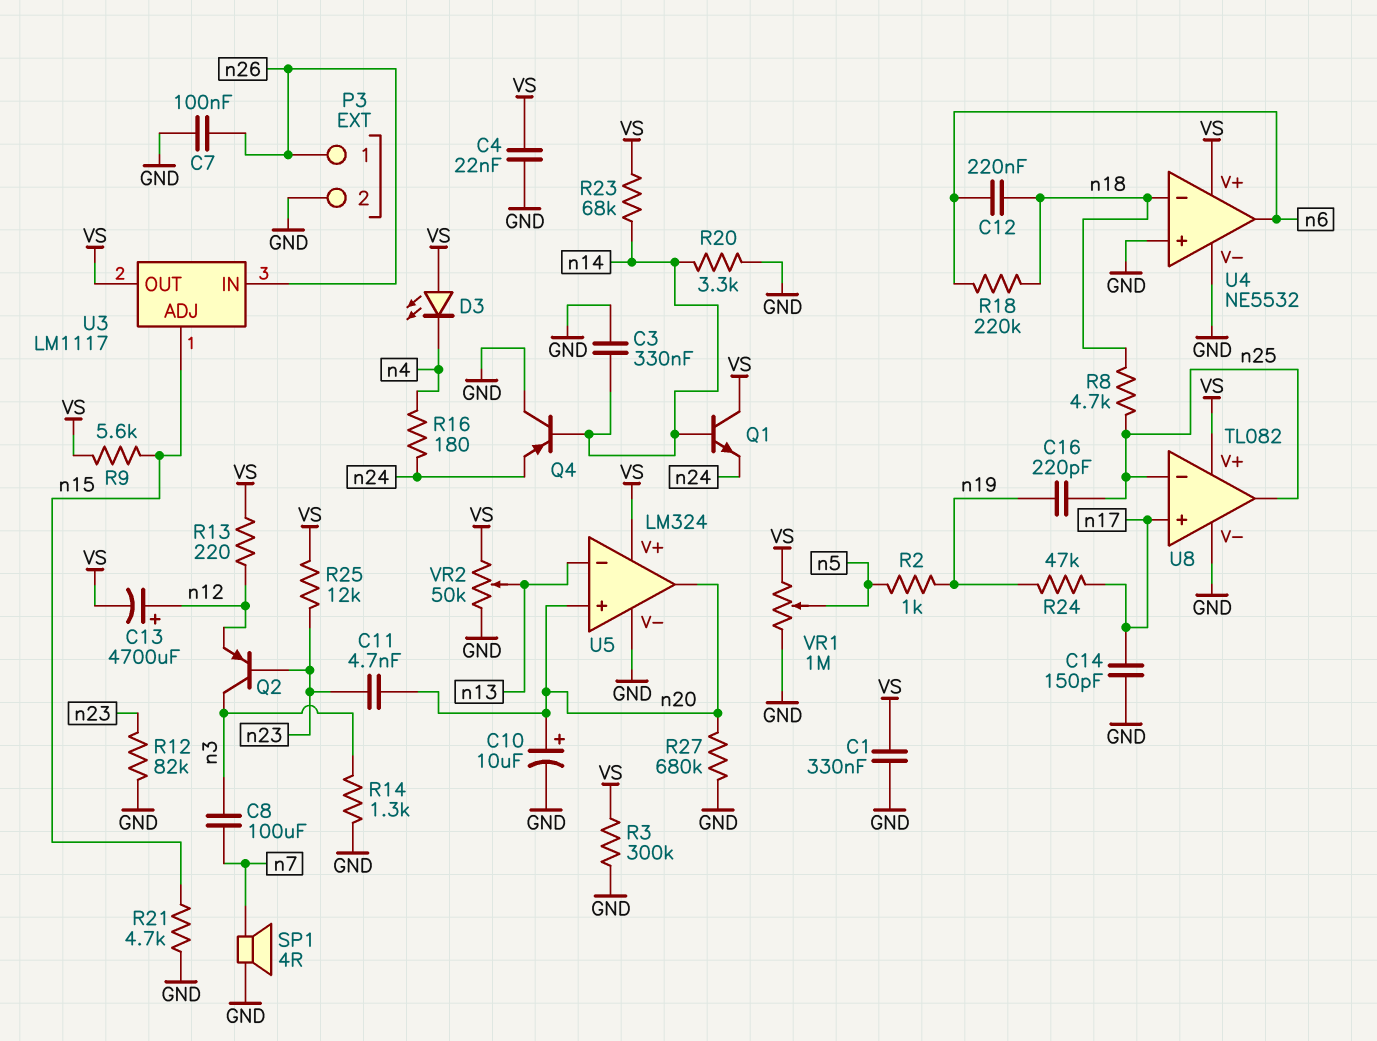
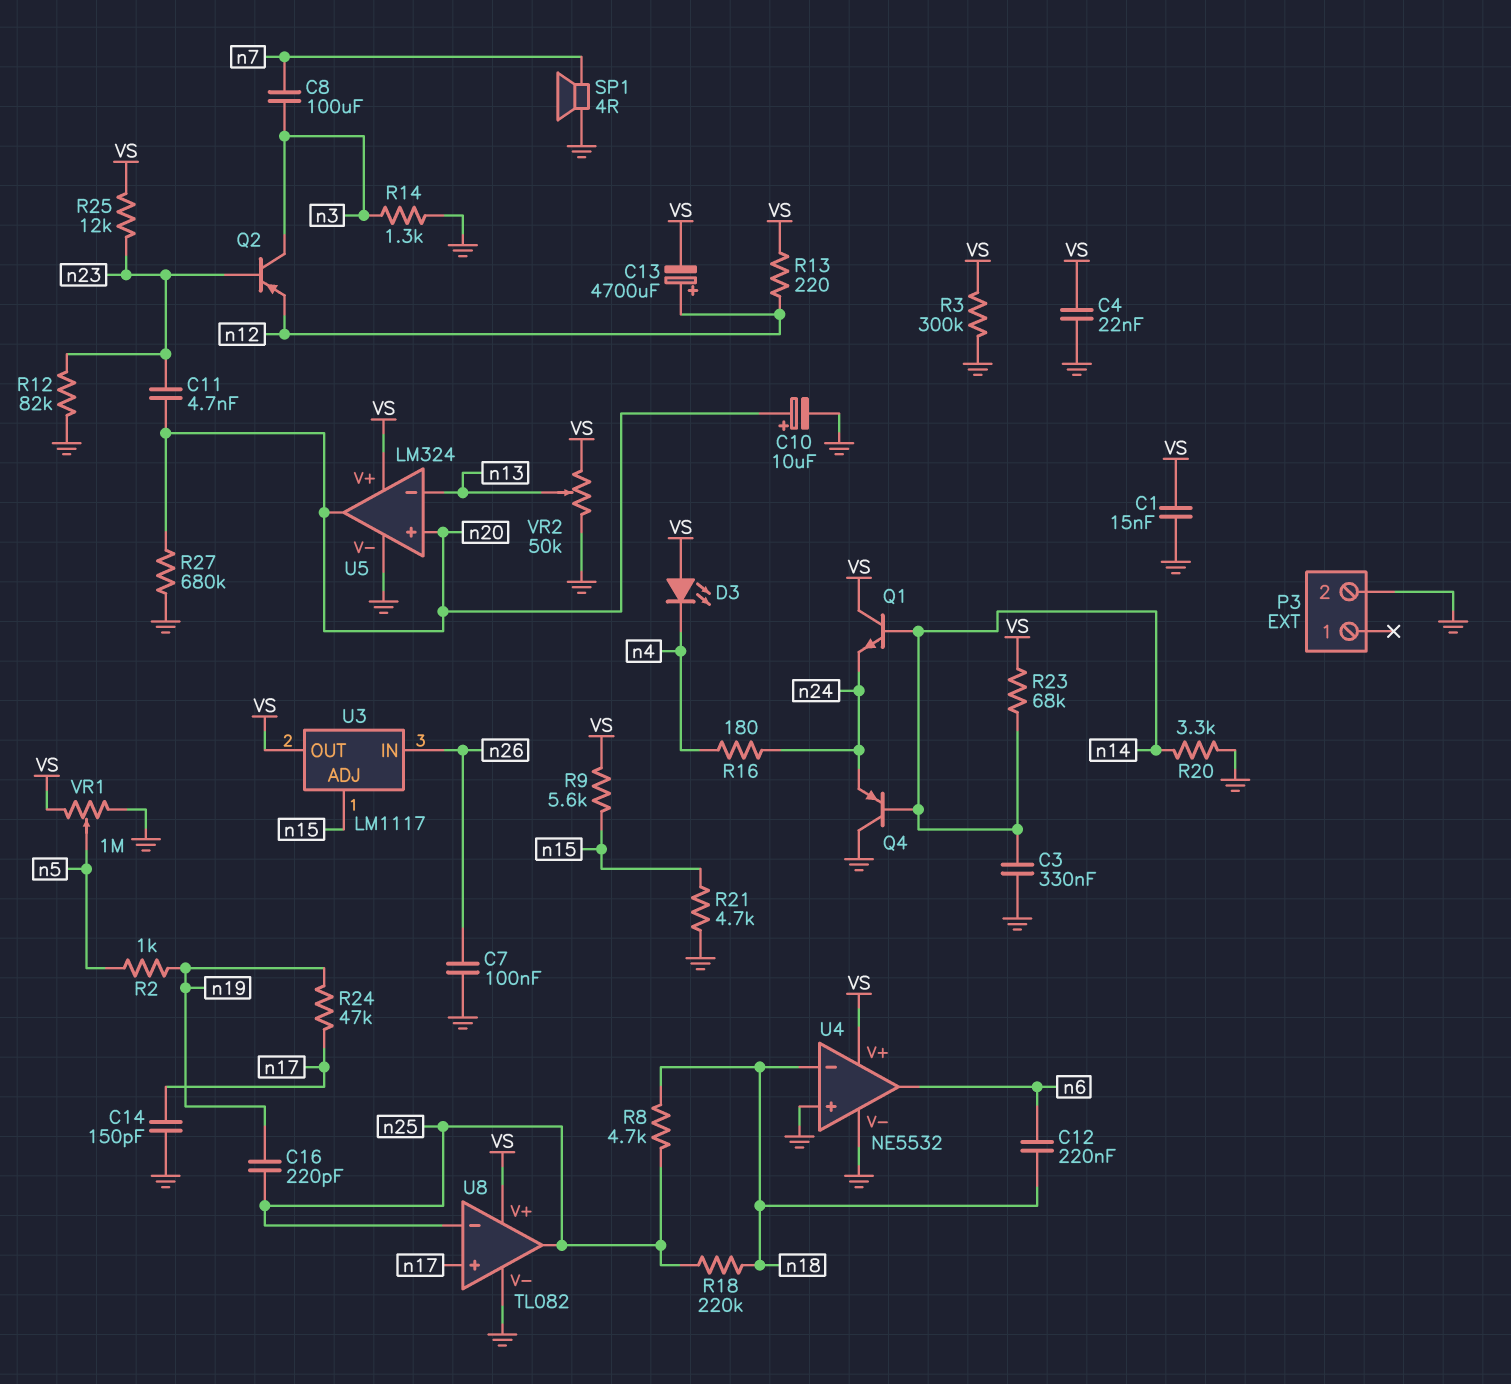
C1: 330nF (GND, VS) -> 15nF (GND, VS)
P3 pin 1: n26 -> none
R18: 220k (n6, n18) -> 220k (n18, n25)

